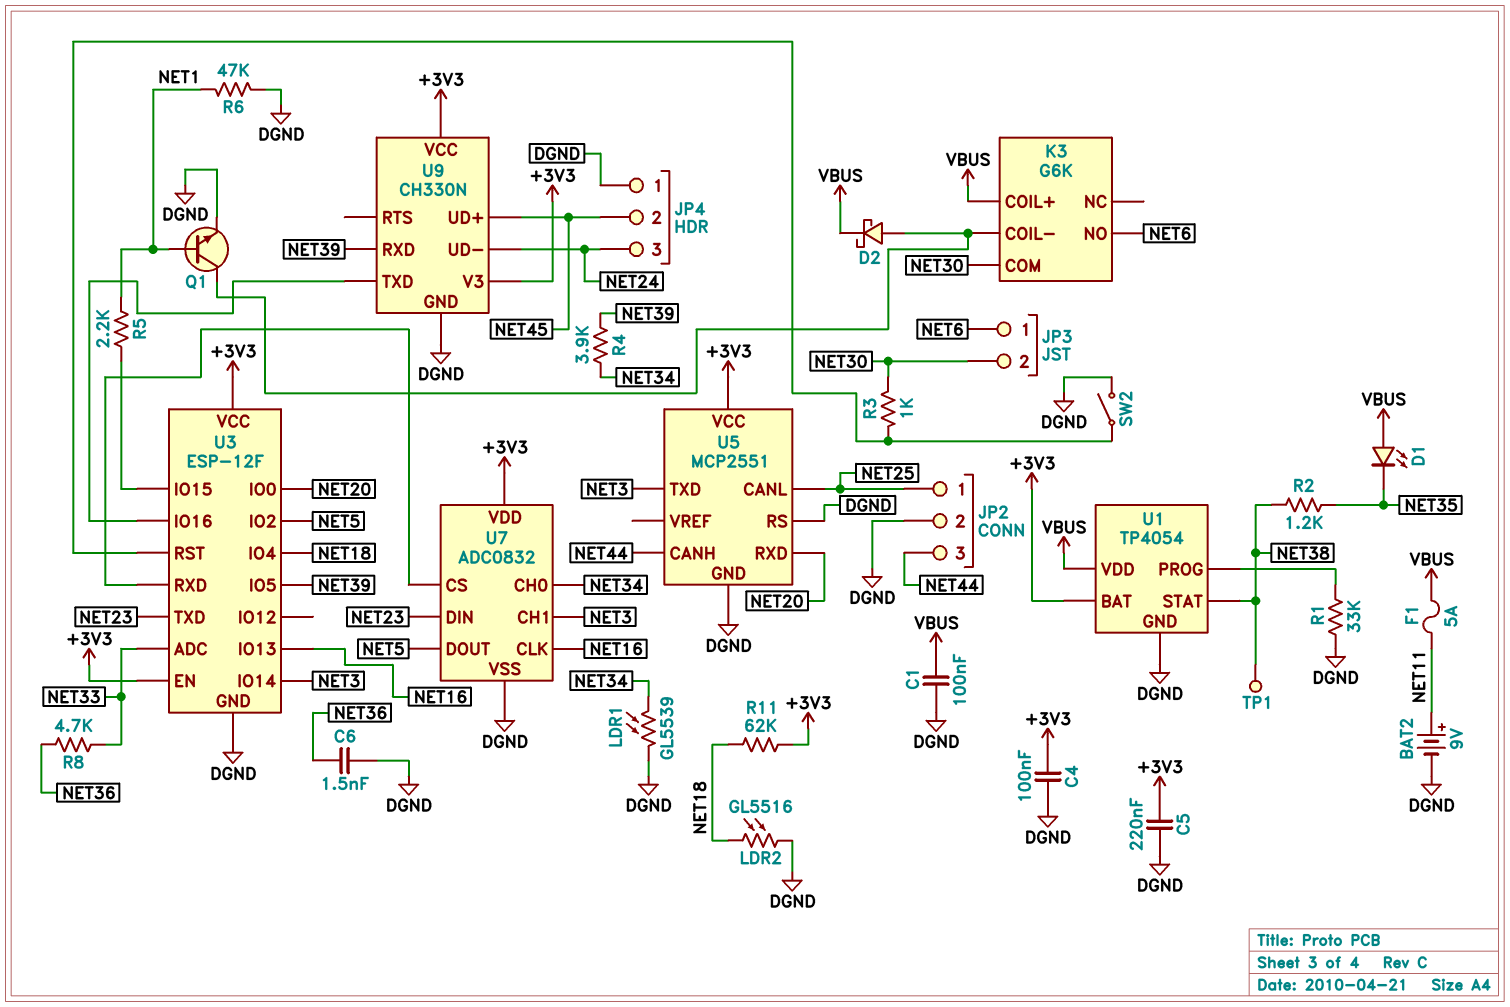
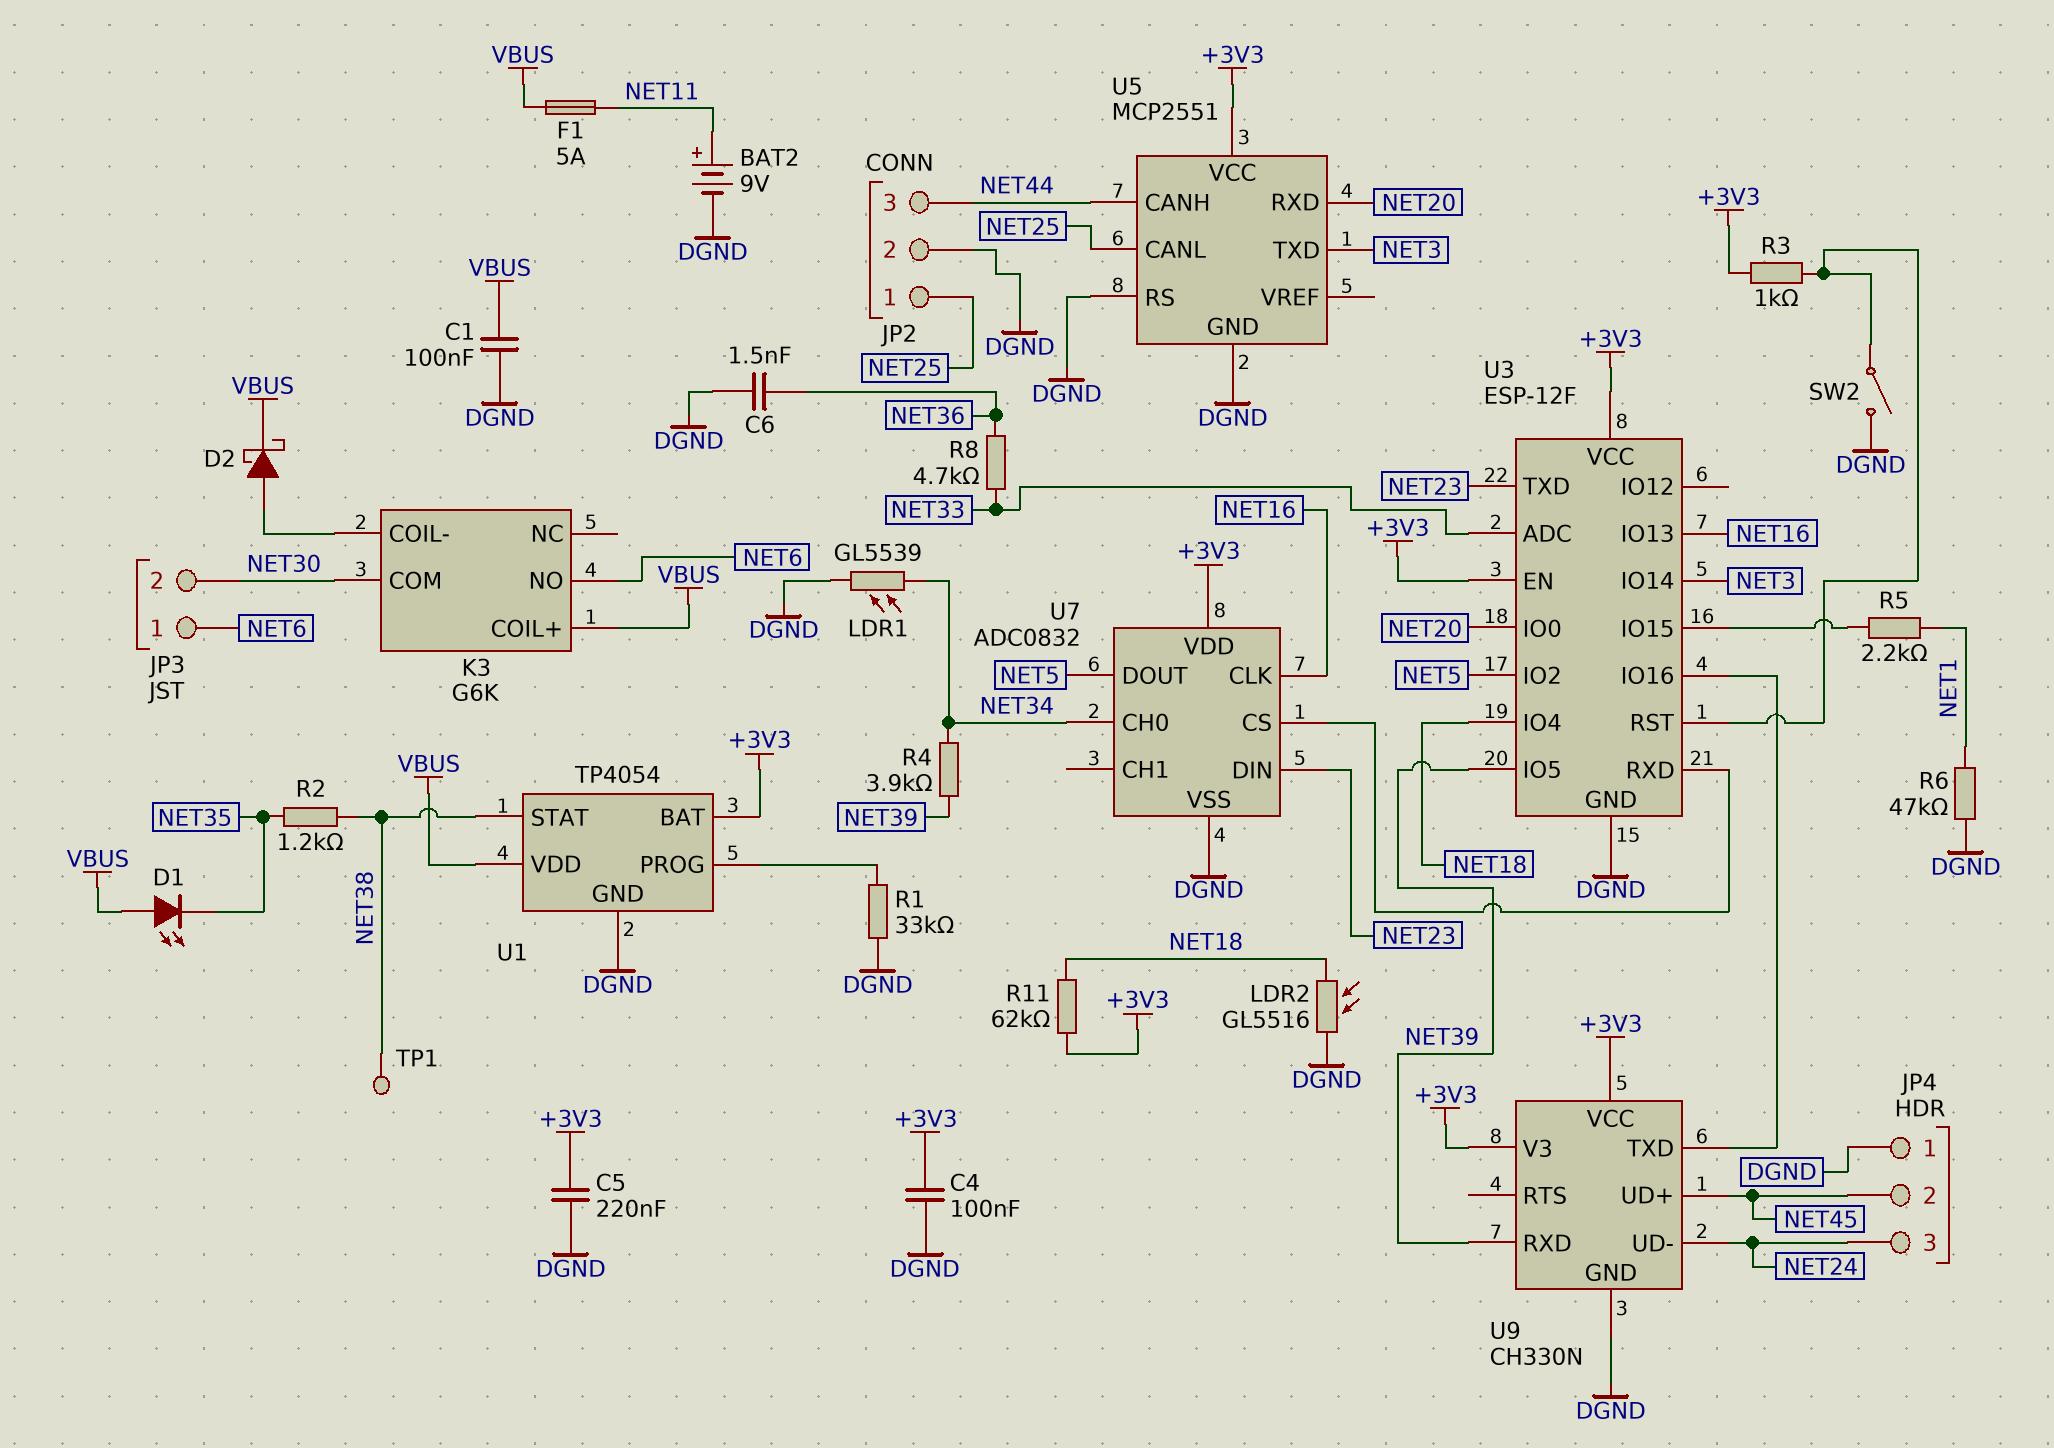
Q1: NPN (B NET1, C K3/COIL-, E DGND) -> none
R3: 1k (NET30, U3/RST) -> 1k (+3V3, U3/RST)
U7 pin CH1: NET3 -> none

